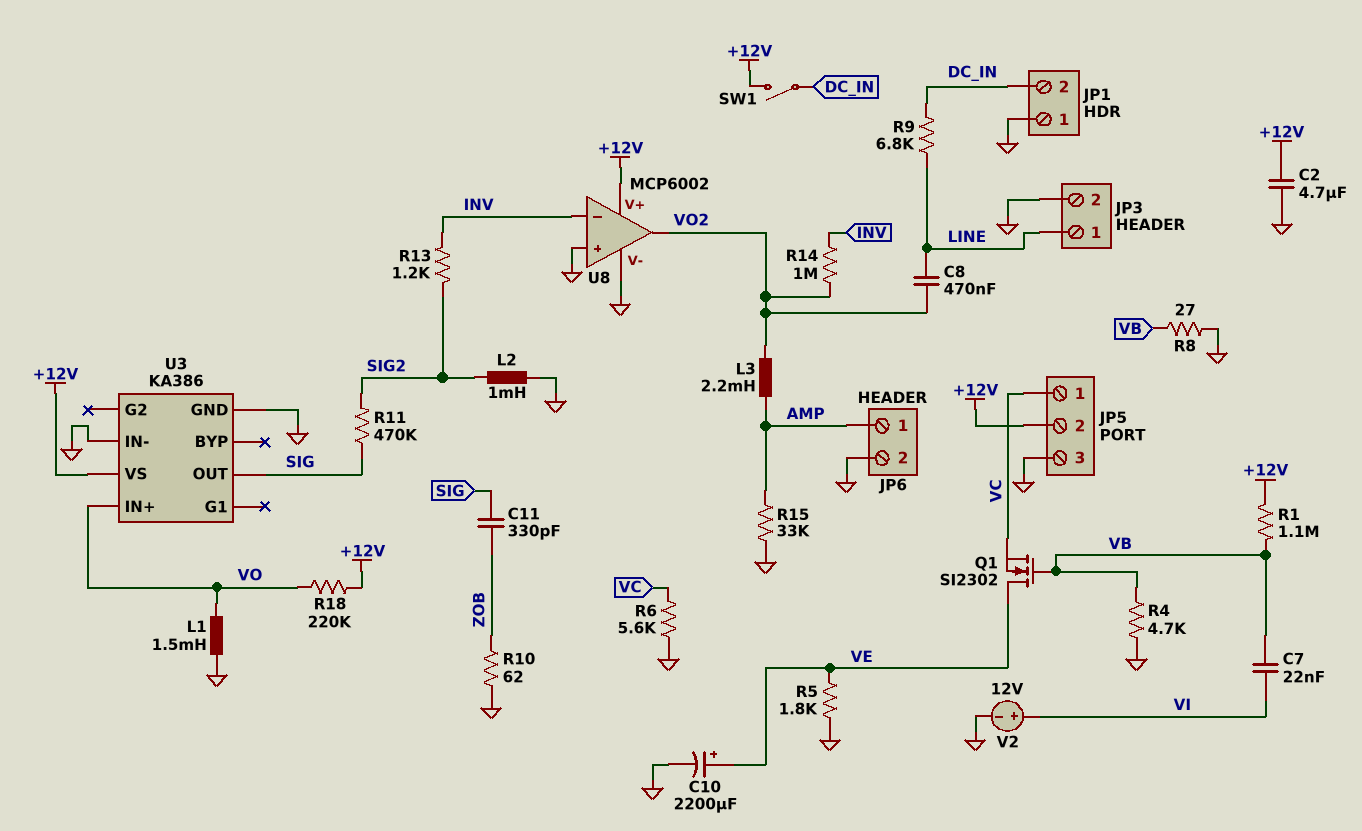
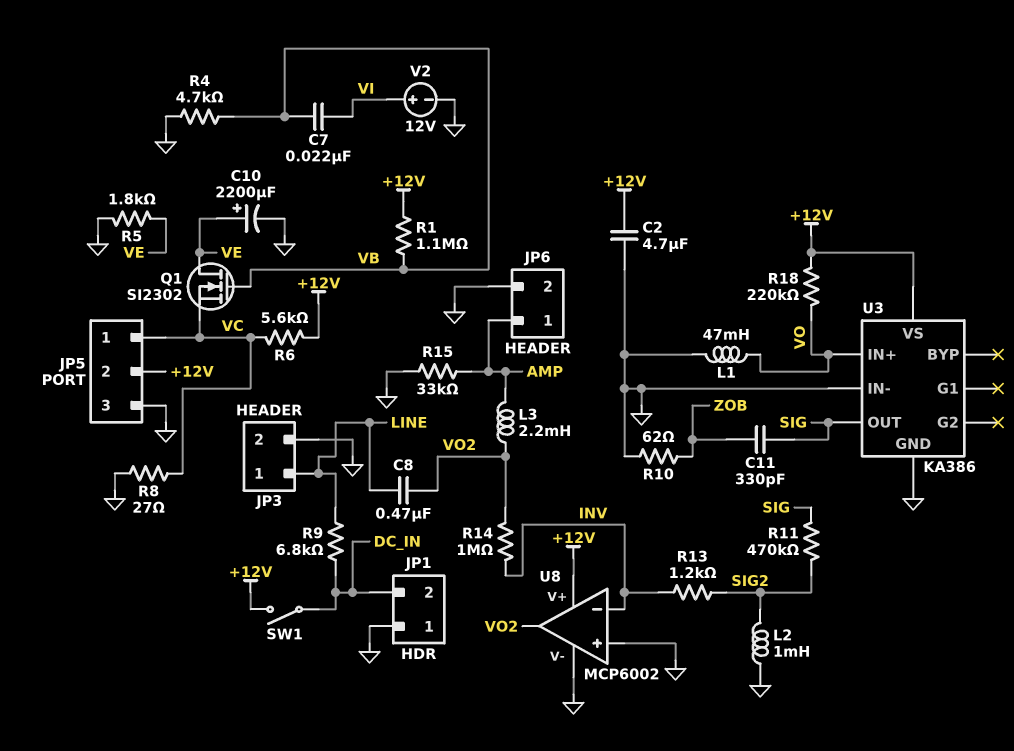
L1: 1.5mH (GND, VO) -> 47mH (GND, VO)
R6: 5.6k (GND, VC) -> 5.6k (+12V, VC)
R8: 27 (GND, VB) -> 27 (GND, VC)

